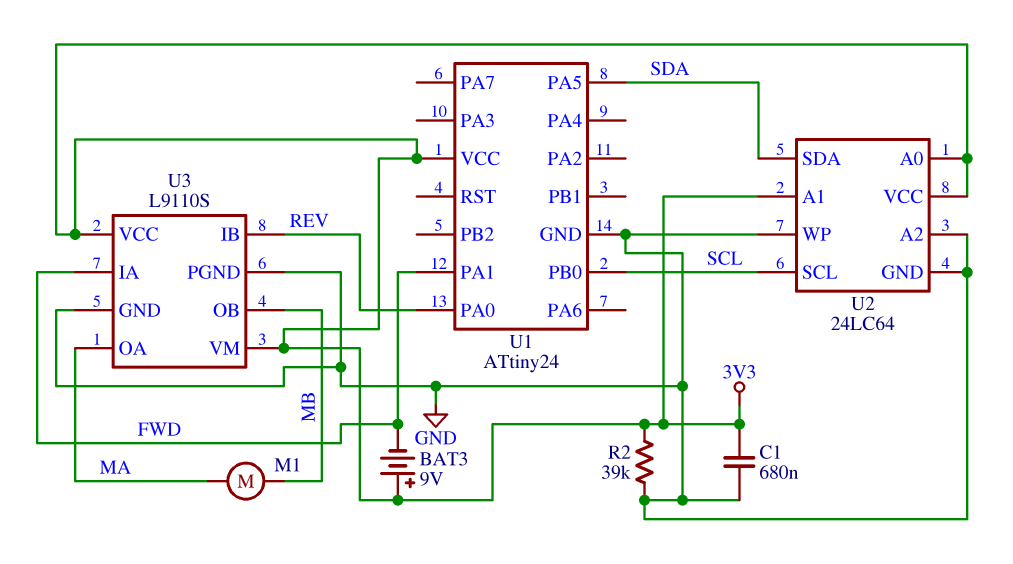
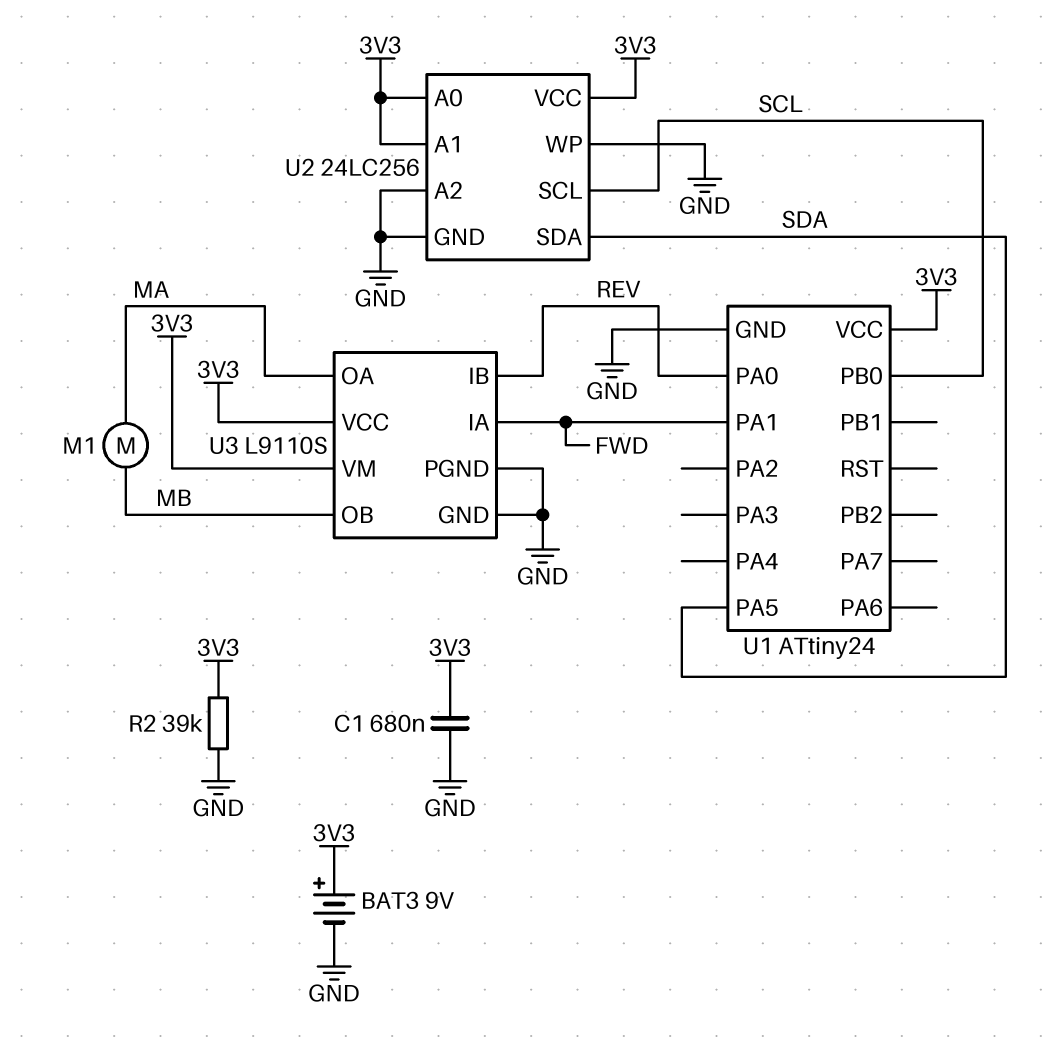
BAT3: 9V (plus 3V3, minus FWD) -> 9V (plus 3V3, minus GND)
U2: 24LC64 -> 24LC256

